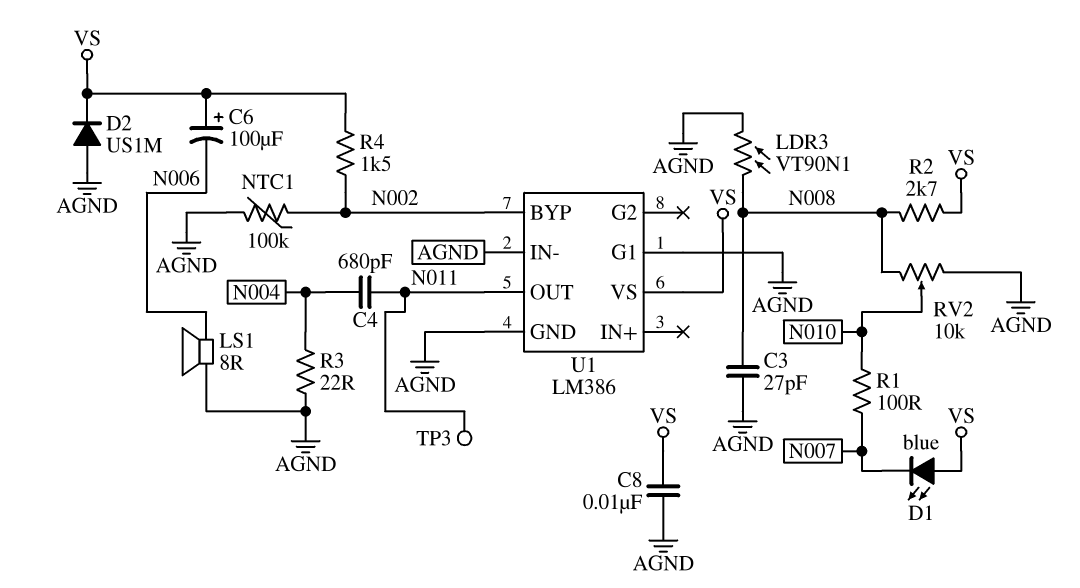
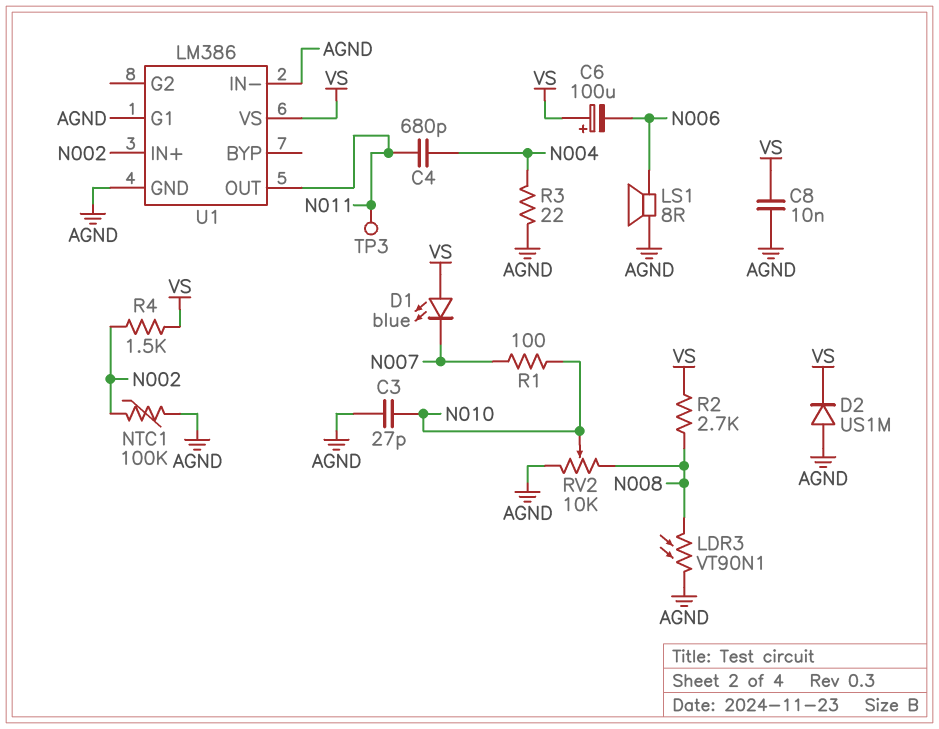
C3: 27pF (AGND, N008) -> 27pF (AGND, N010)
U1 pin BYP: N002 -> none
U1 pin IN+: none -> N002

